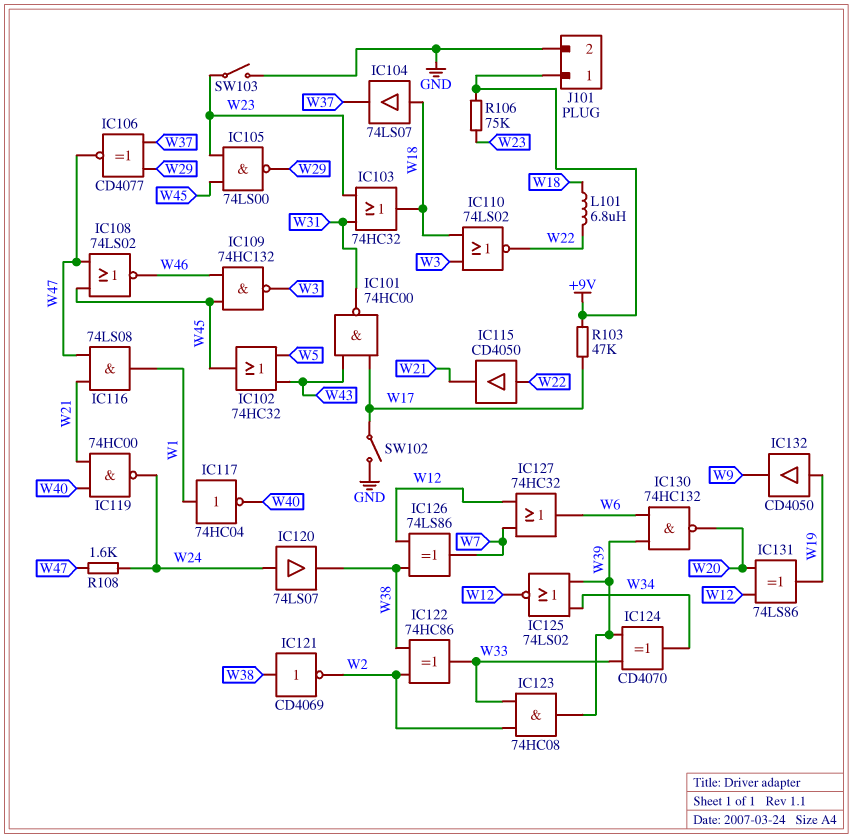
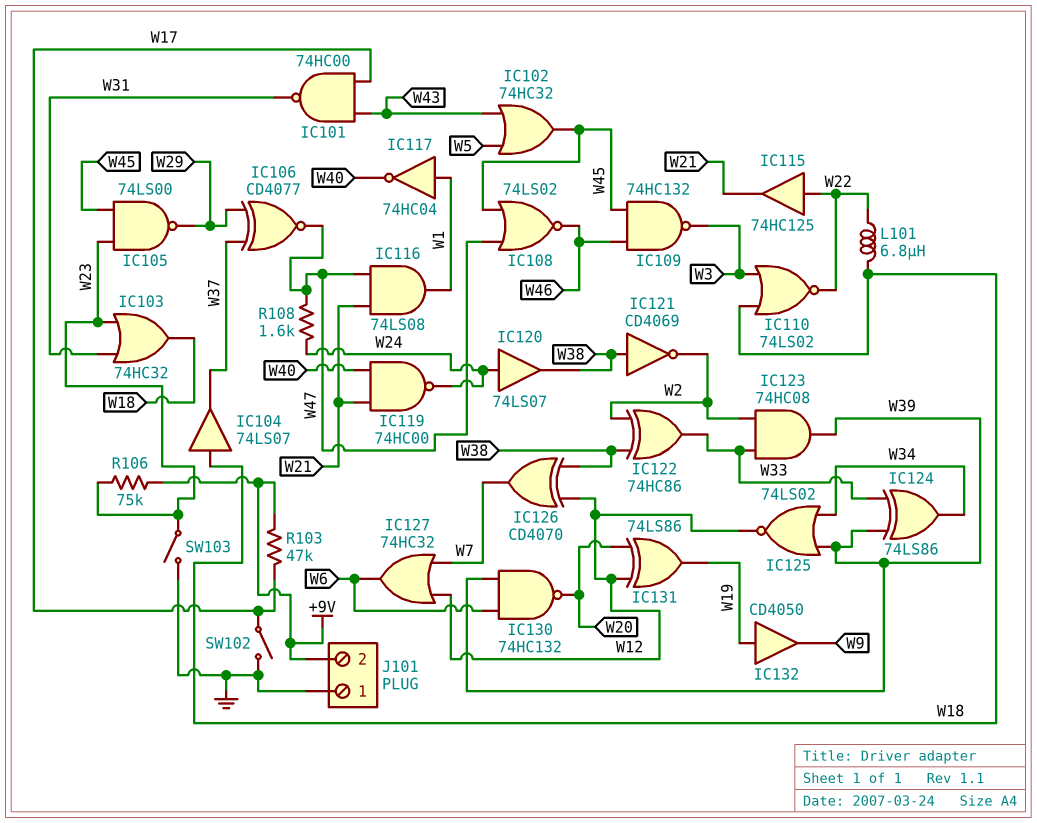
IC115: buffer CD4050 (in W22, out W21) -> buffer 74HC125 (in W22, out W21)
IC124: XOR CD4070 (in W33, in W39, out W34) -> XOR 74LS86 (in W33, in W39, out W34)
IC126: XOR 74LS86 (in W12, in W38, out W7) -> XOR CD4070 (in W12, in W38, out W7)
J101 pin 1: +9V -> GND
J101 pin 2: GND -> +9V

